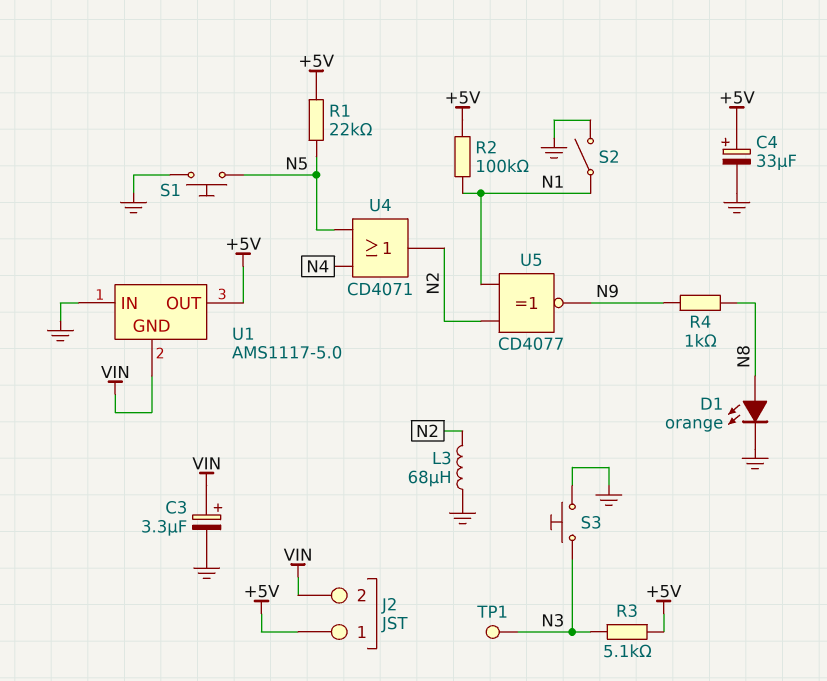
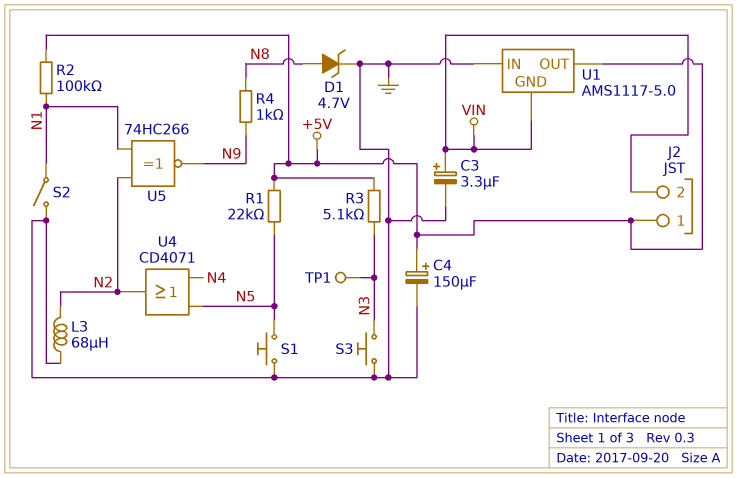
C4: 33uF (plus +5V, minus GND) -> 150uF (plus +5V, minus GND)
D1: LED orange (A N8, K GND) -> zener 4.7V (A N8, K GND)
U5: XNOR CD4077 (in N1, in N2, out N9) -> XNOR 74HC266 (in N1, in N2, out N9)

